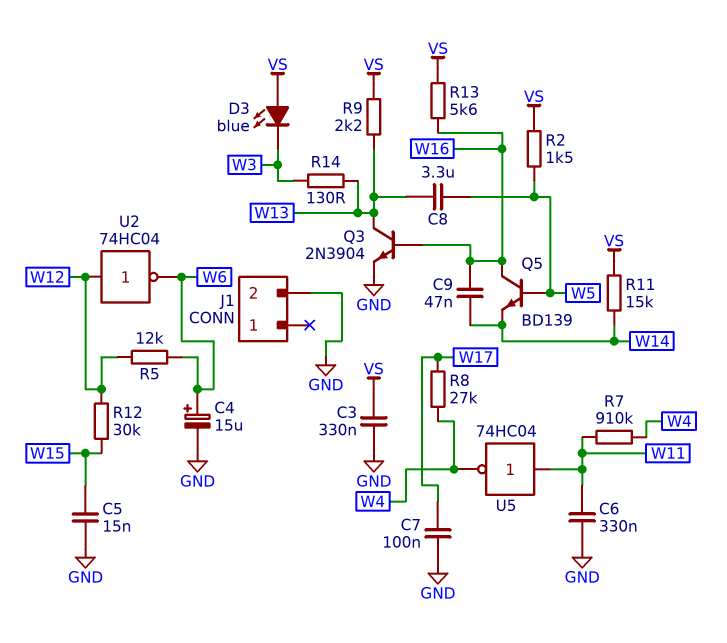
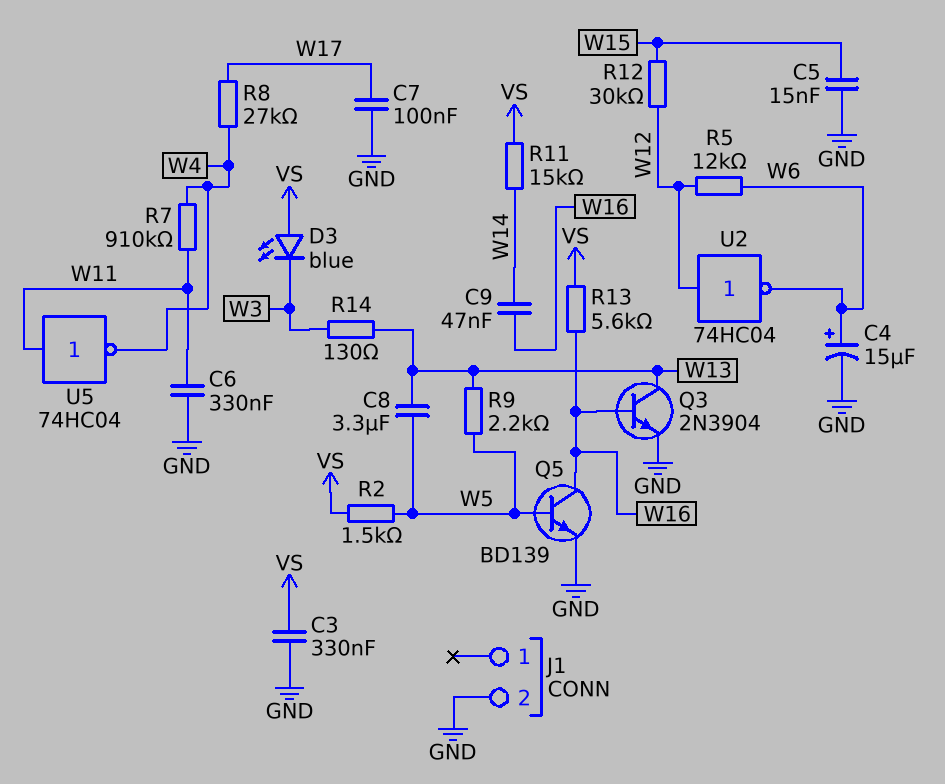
Q5: NPN BD139 (B W5, C W16, E W14) -> NPN BD139 (B W5, C W16, E GND)
R9: 2.2k (VS, W13) -> 2.2k (W5, W13)

